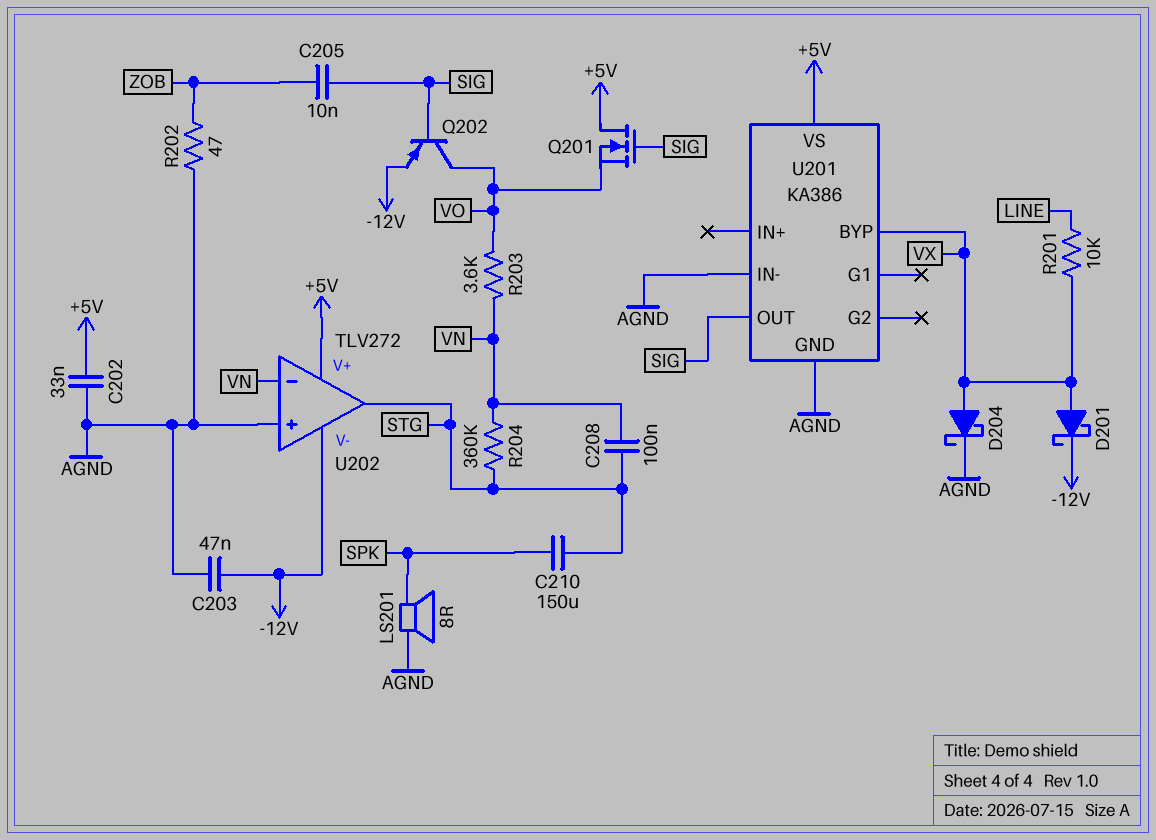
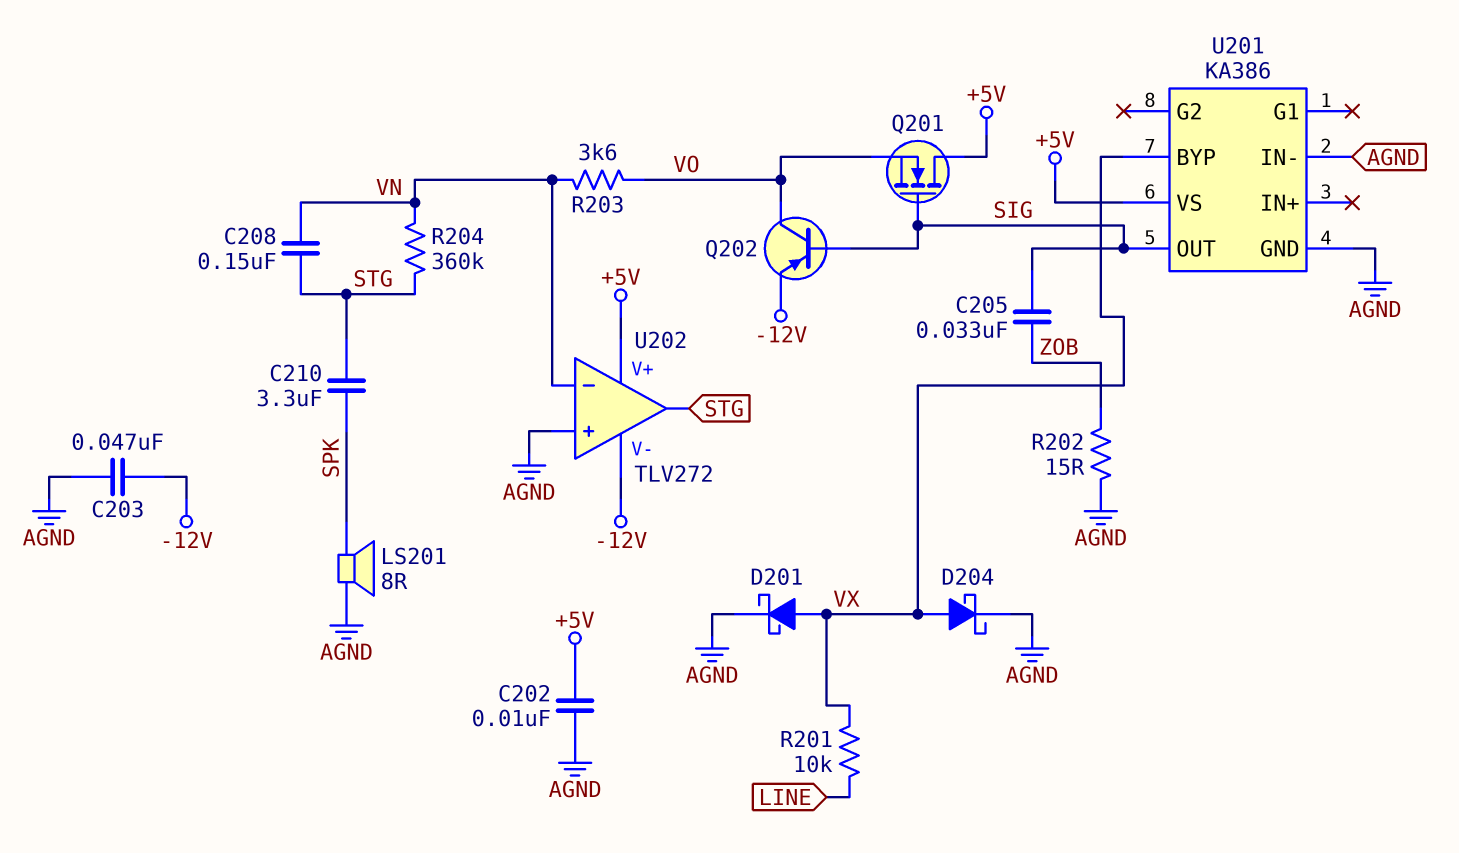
C202: 33nF (+5V, AGND) -> 10nF (+5V, AGND)
C205: 10nF (SIG, ZOB) -> 33nF (SIG, ZOB)
C208: 100nF (STG, VN) -> 150nF (STG, VN)
C210: 150uF (SPK, STG) -> 3.3uF (SPK, STG)
D201: schottky (A VX, K -12V) -> schottky (A VX, K AGND)
R202: 47 (AGND, ZOB) -> 15 (AGND, ZOB)

